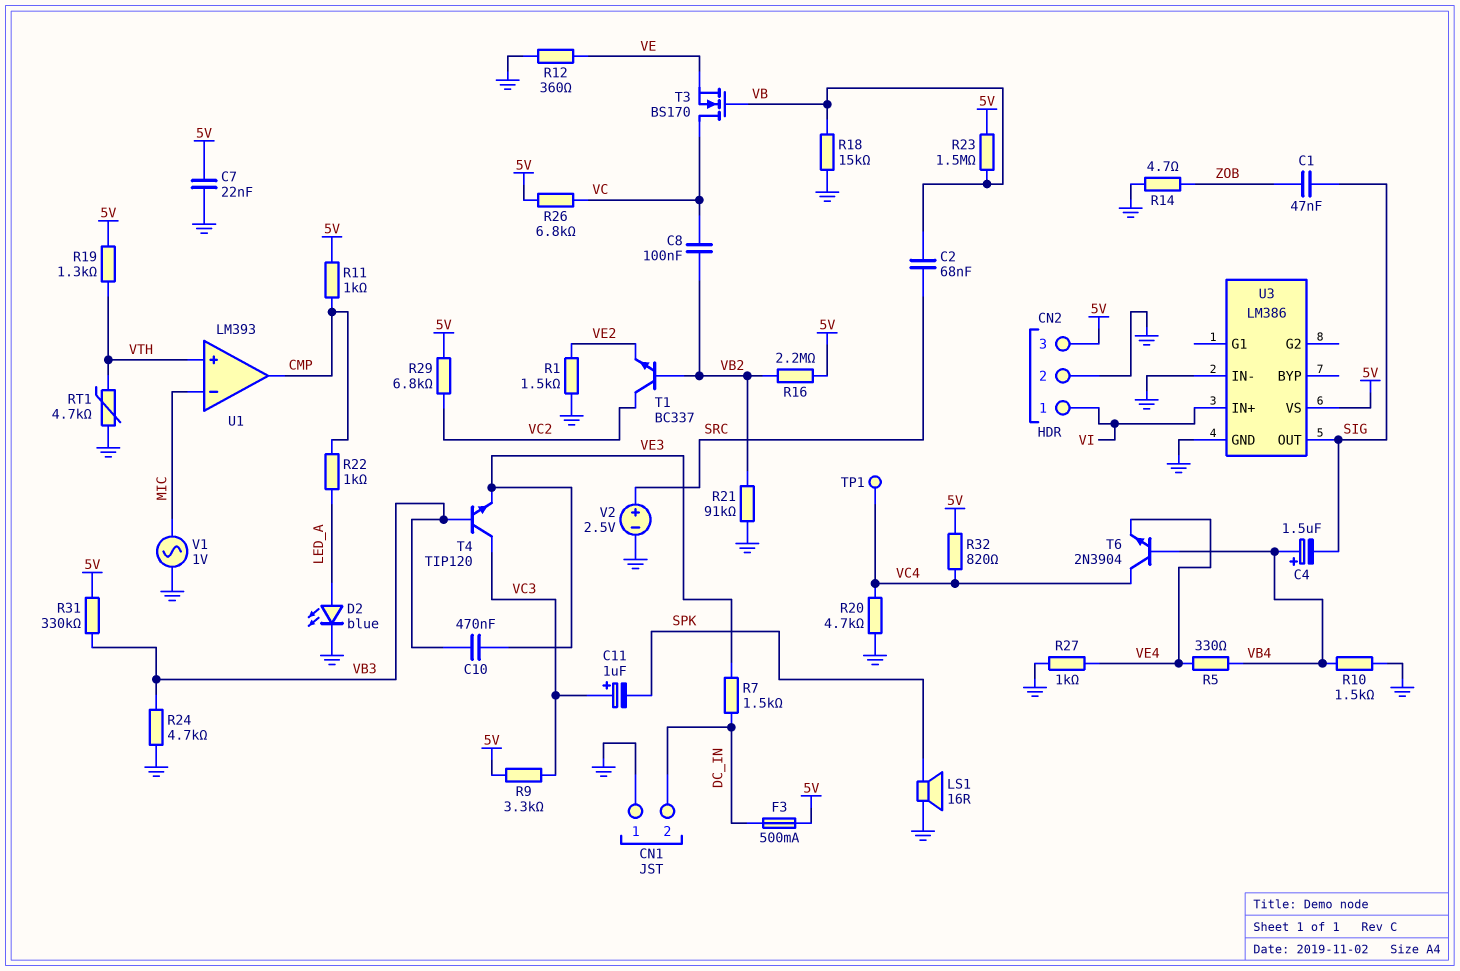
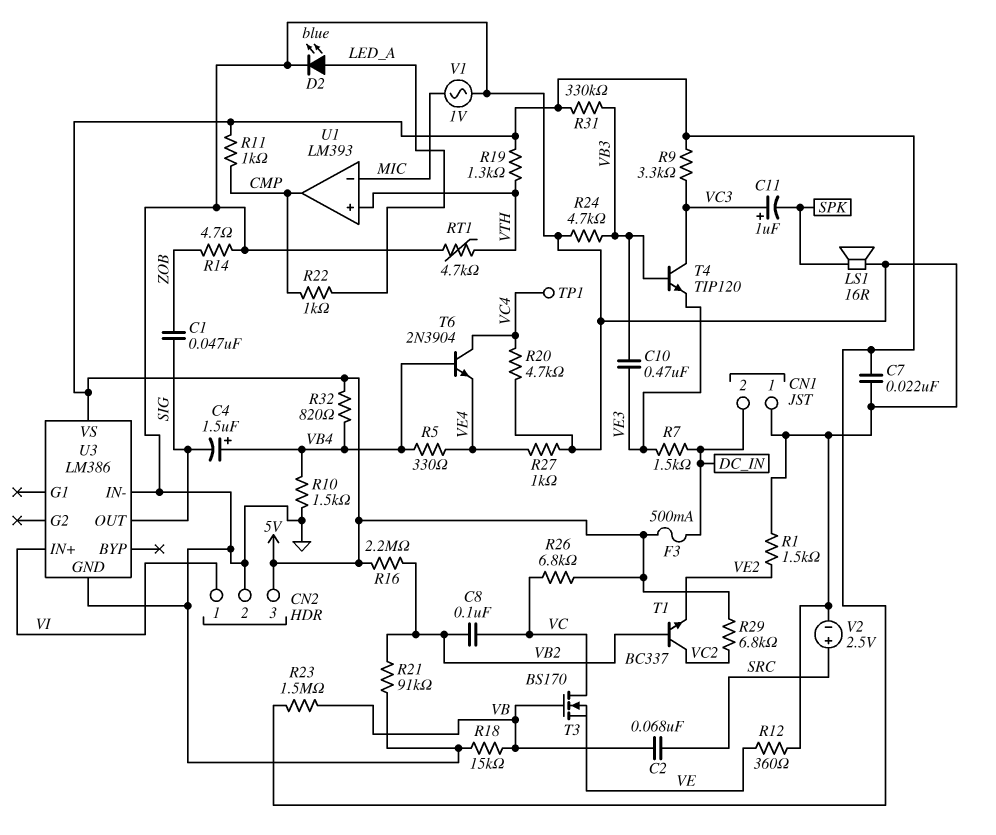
R32: 820 (5V, VC4) -> 820 (5V, VB4)

